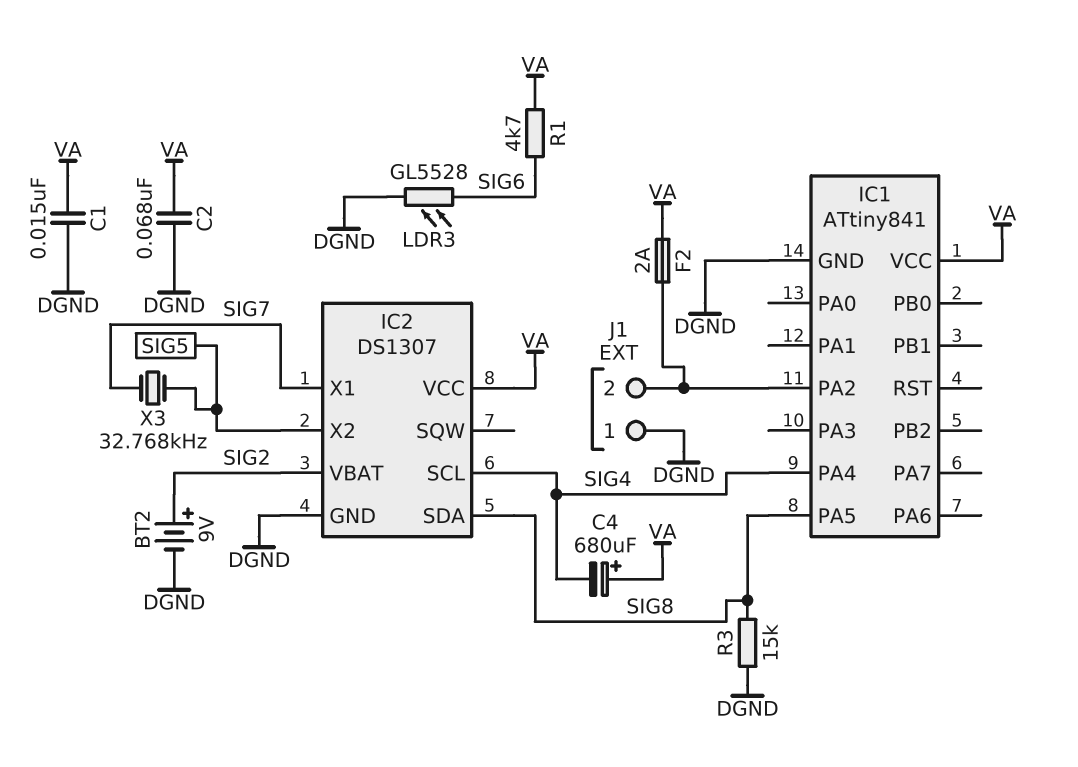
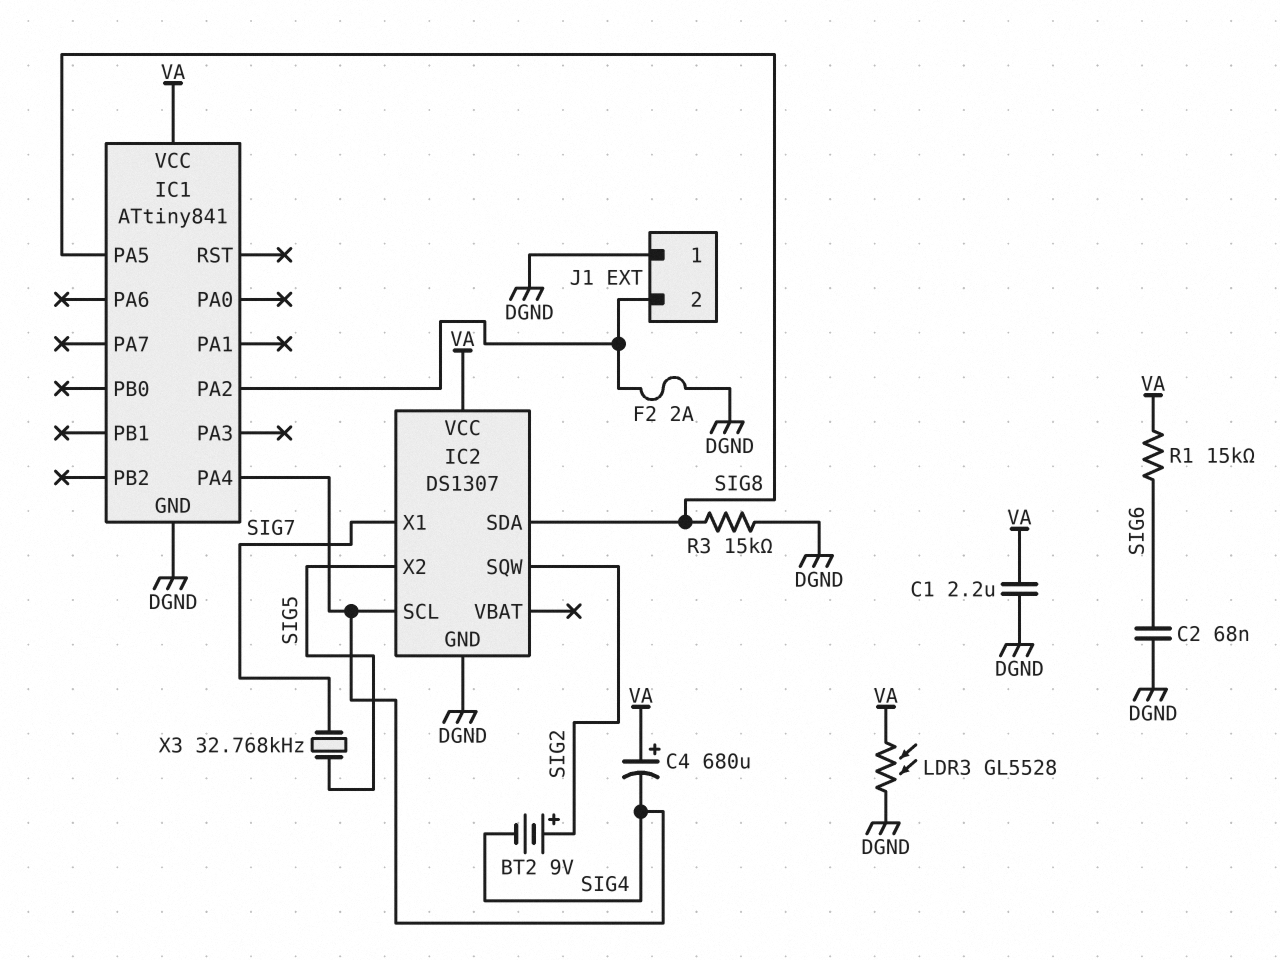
BT2: 9V (plus SIG2, minus DGND) -> 9V (plus SIG2, minus SIG4)
C1: 15nF (DGND, VA) -> 2.2uF (DGND, VA)
C2: 68nF (DGND, VA) -> 68nF (DGND, SIG6)
F2: 2A (IC1/PA2, VA) -> 2A (DGND, IC1/PA2)
IC2 pin SQW: none -> SIG2
IC2 pin VBAT: SIG2 -> none
LDR3: GL5528 (DGND, SIG6) -> GL5528 (DGND, VA)
R1: 4.7k (SIG6, VA) -> 15k (SIG6, VA)

